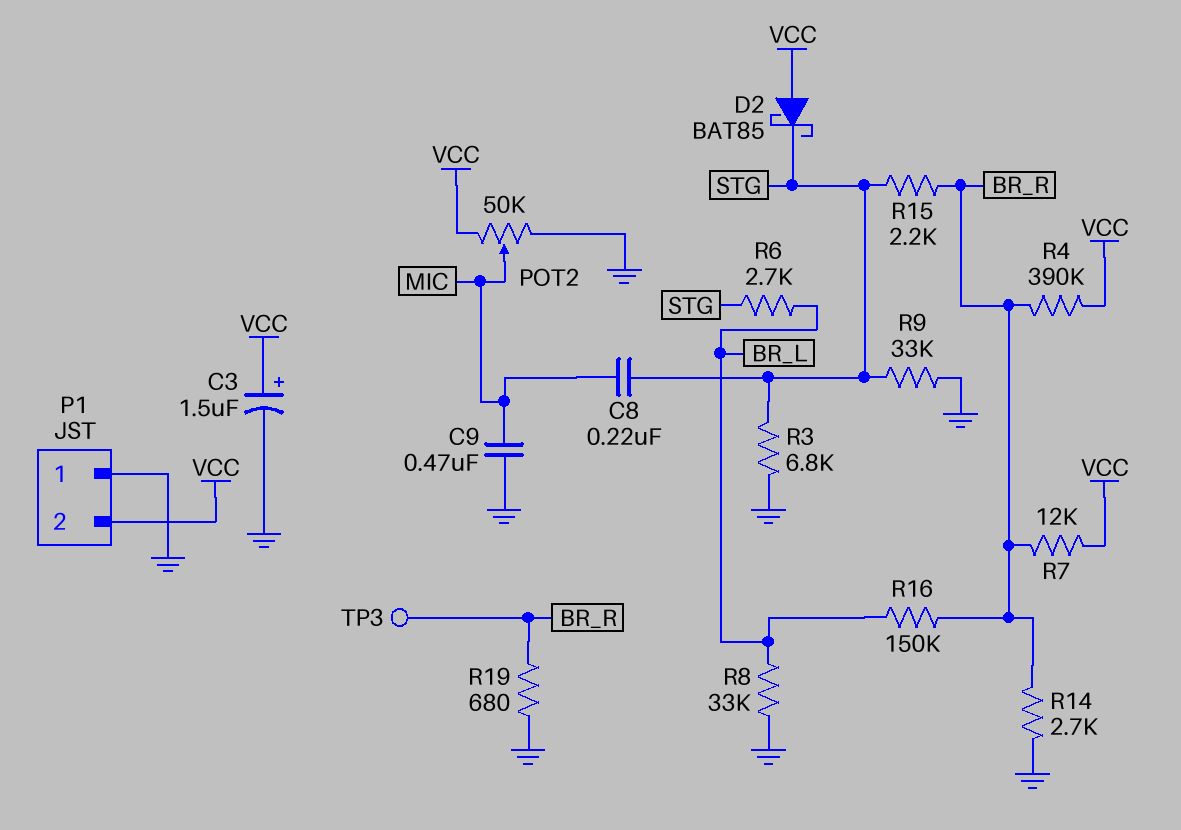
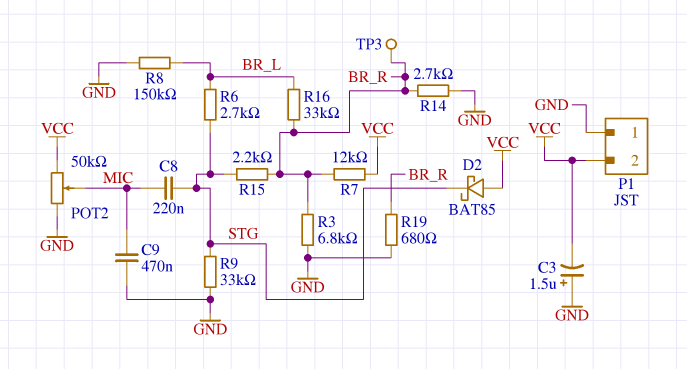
C3: 1.5uF (plus VCC, minus GND) -> 1.5uF (plus GND, minus VCC)
R3: 6.8k (GND, STG) -> 6.8k (BR_R, GND)
R4: 390k (BR_R, VCC) -> none
R8: 33k (BR_L, GND) -> 150k (BR_L, GND)
R16: 150k (BR_L, BR_R) -> 33k (BR_L, BR_R)

